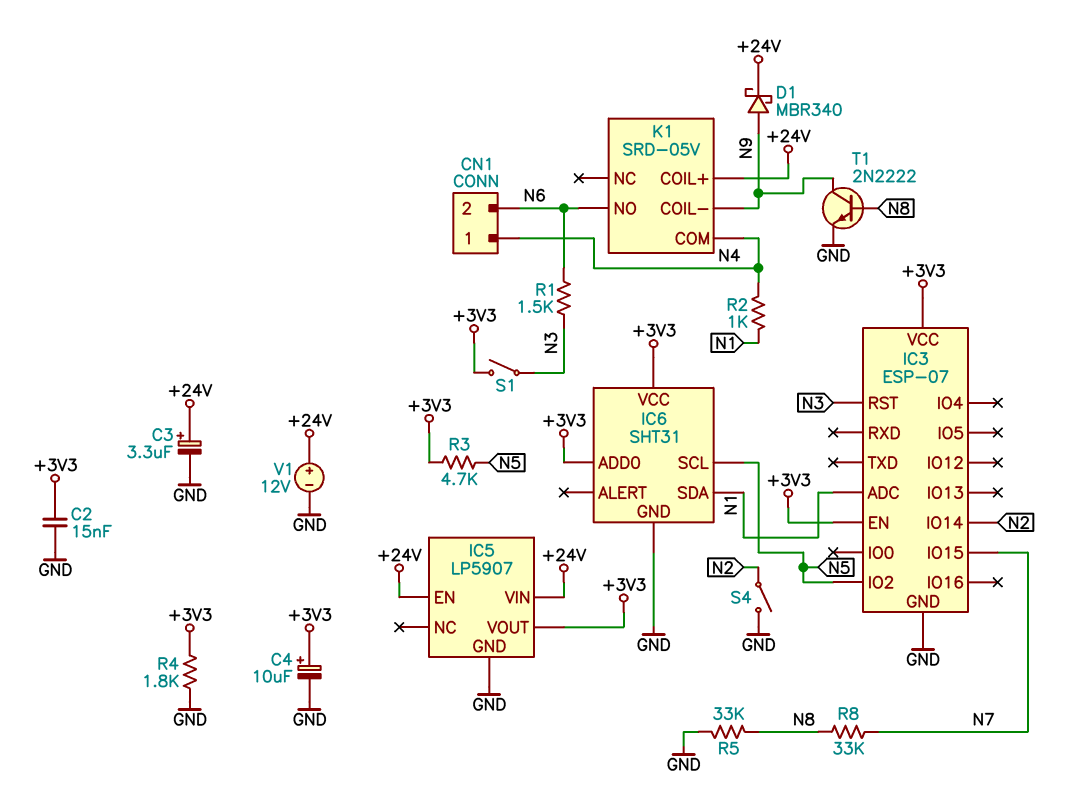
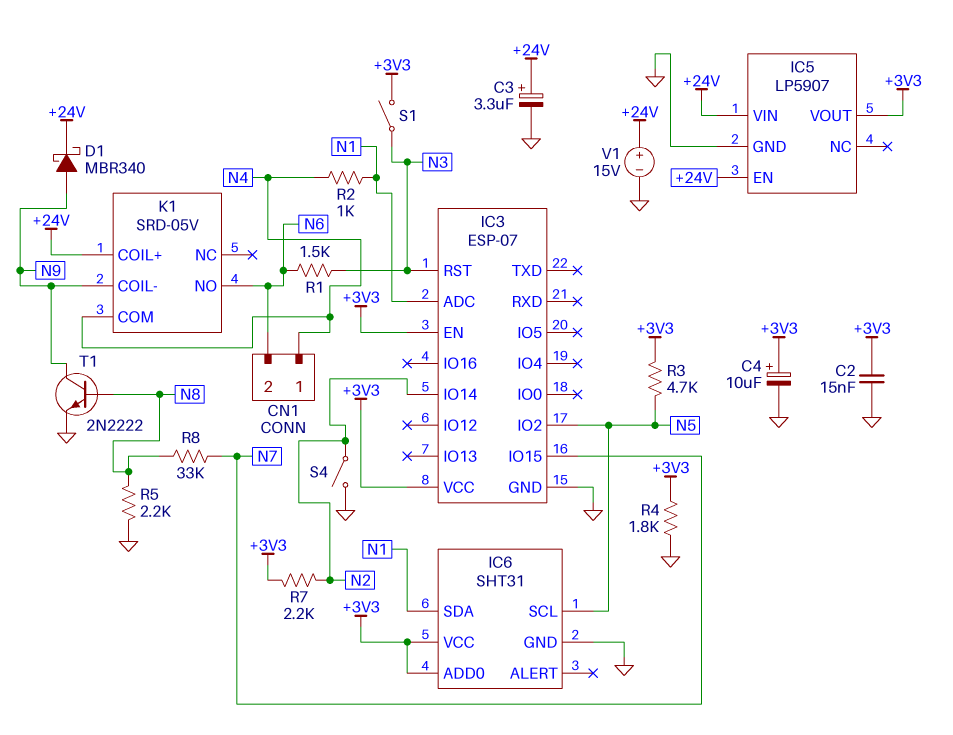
R5: 33k (GND, N8) -> 2.2k (GND, N8)
R7: none -> 2.2k (+3V3, N2)
V1: 12V (plus +24V, minus GND) -> 15V (plus +24V, minus GND)

